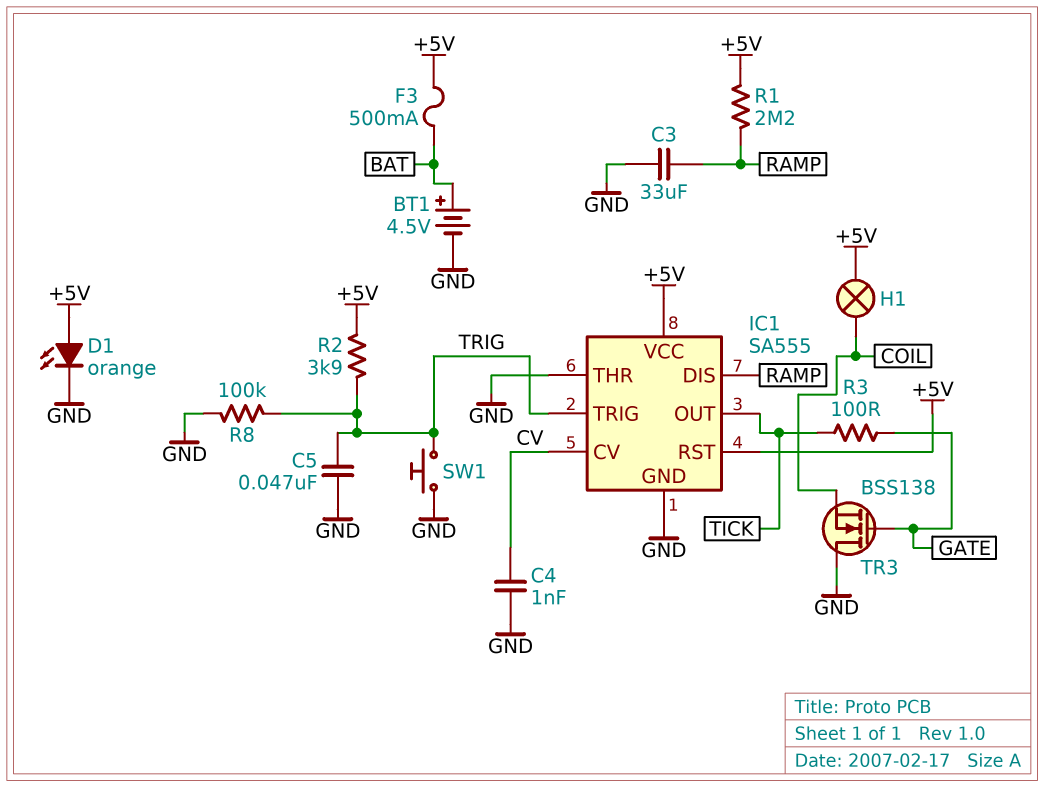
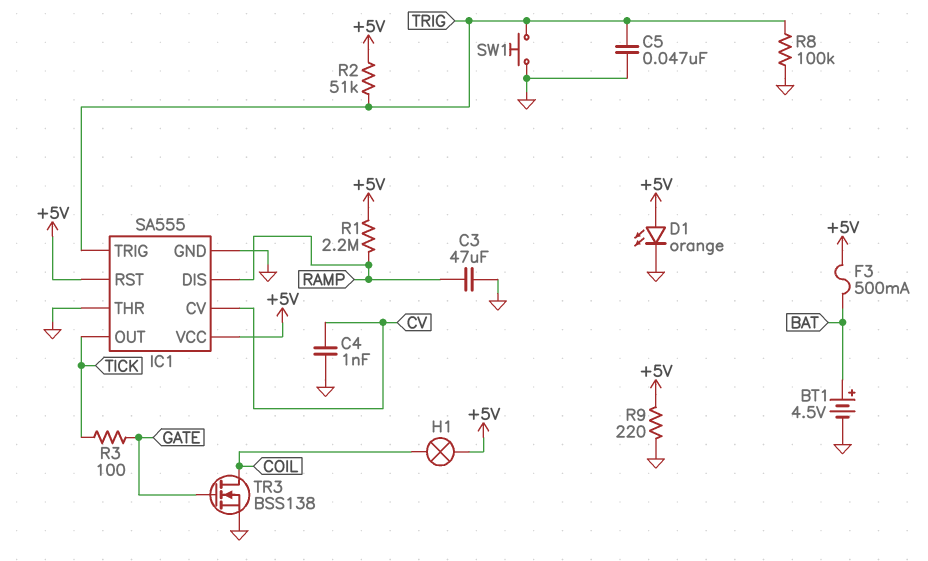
C3: 33uF (GND, RAMP) -> 47uF (GND, RAMP)
R2: 3.9k (+5V, TRIG) -> 51k (+5V, TRIG)
R9: none -> 220 (+5V, GND)
TR3: NMOS BSS138 (G GATE, D GND, S COIL) -> NMOS BSS138 (G GATE, D COIL, S GND)

